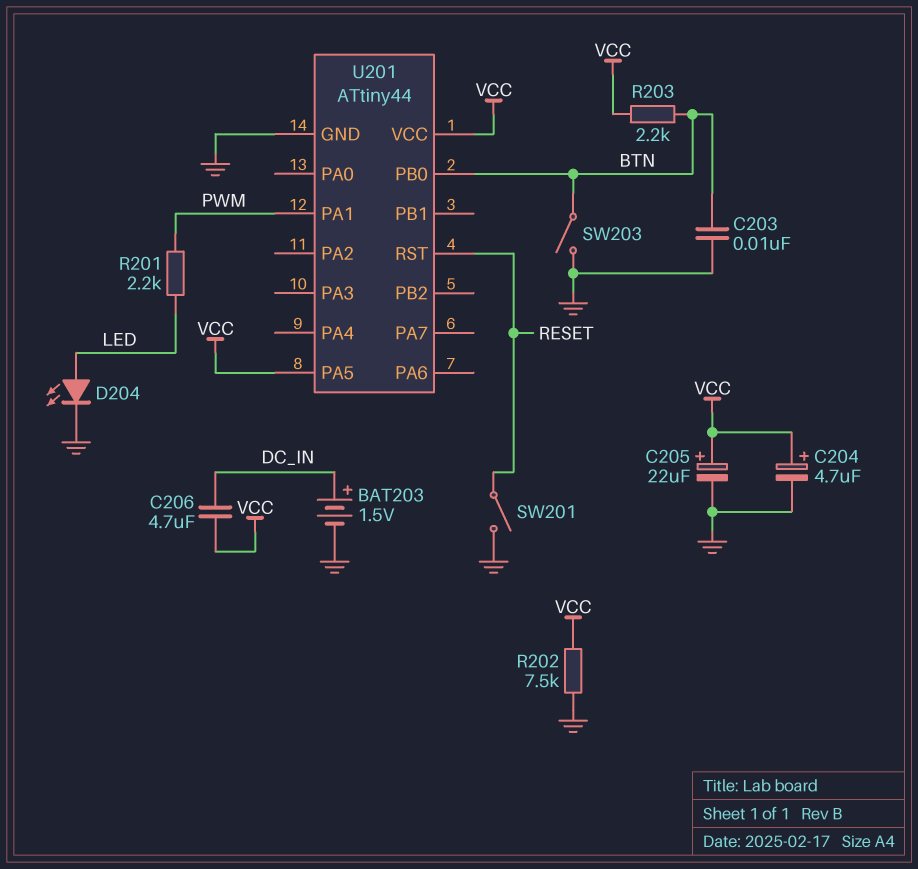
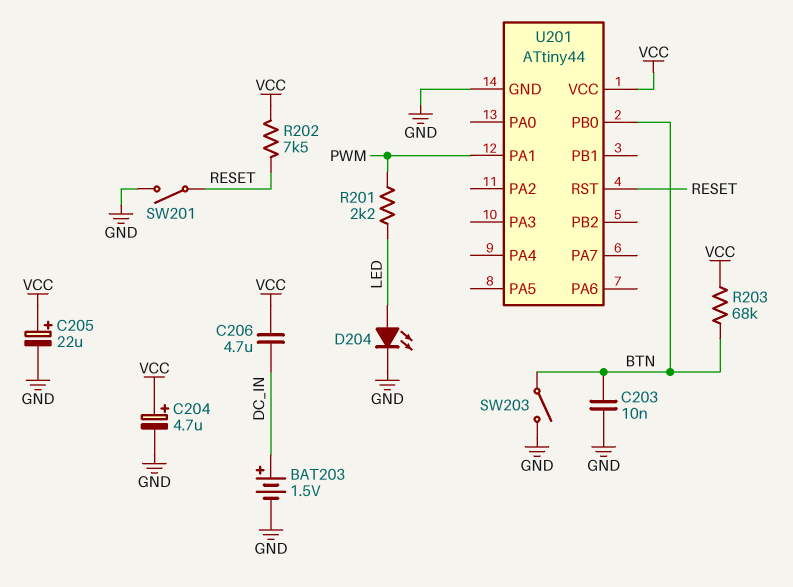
R202: 7.5k (GND, VCC) -> 7.5k (RESET, VCC)
R203: 2.2k (BTN, VCC) -> 68k (BTN, VCC)
U201 pin PA5: VCC -> none

